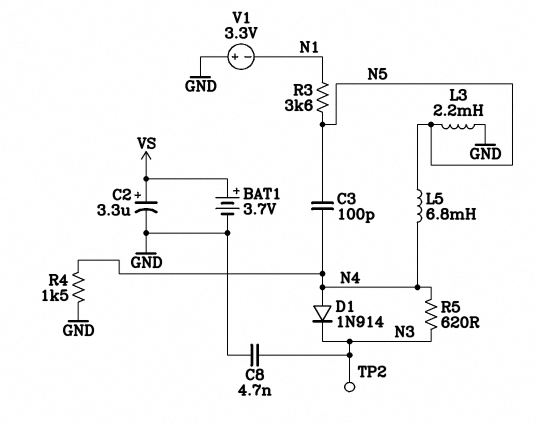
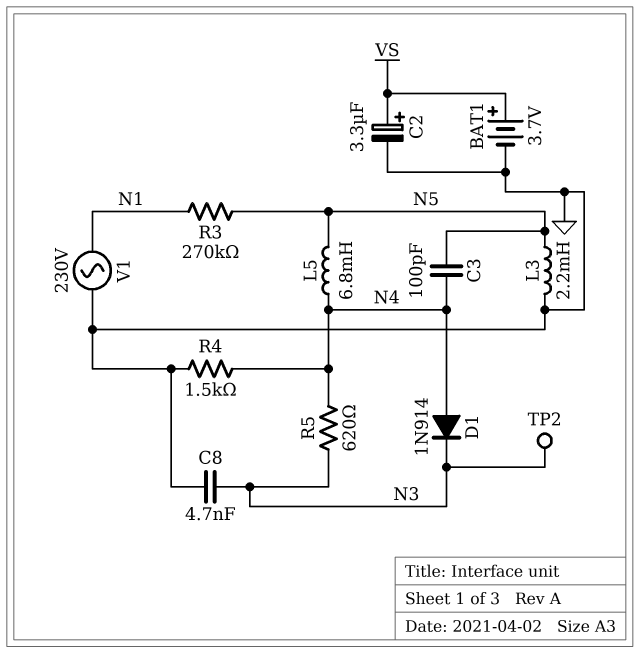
R3: 3.6k (N1, N5) -> 270k (N1, N5)
V1: 3.3V (plus GND, minus N1) -> AC 230V (GND, N1)

